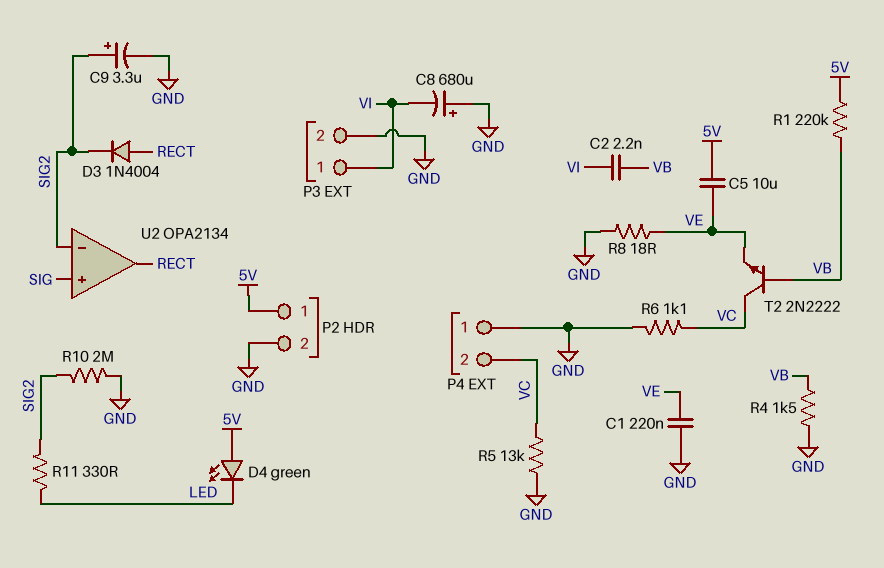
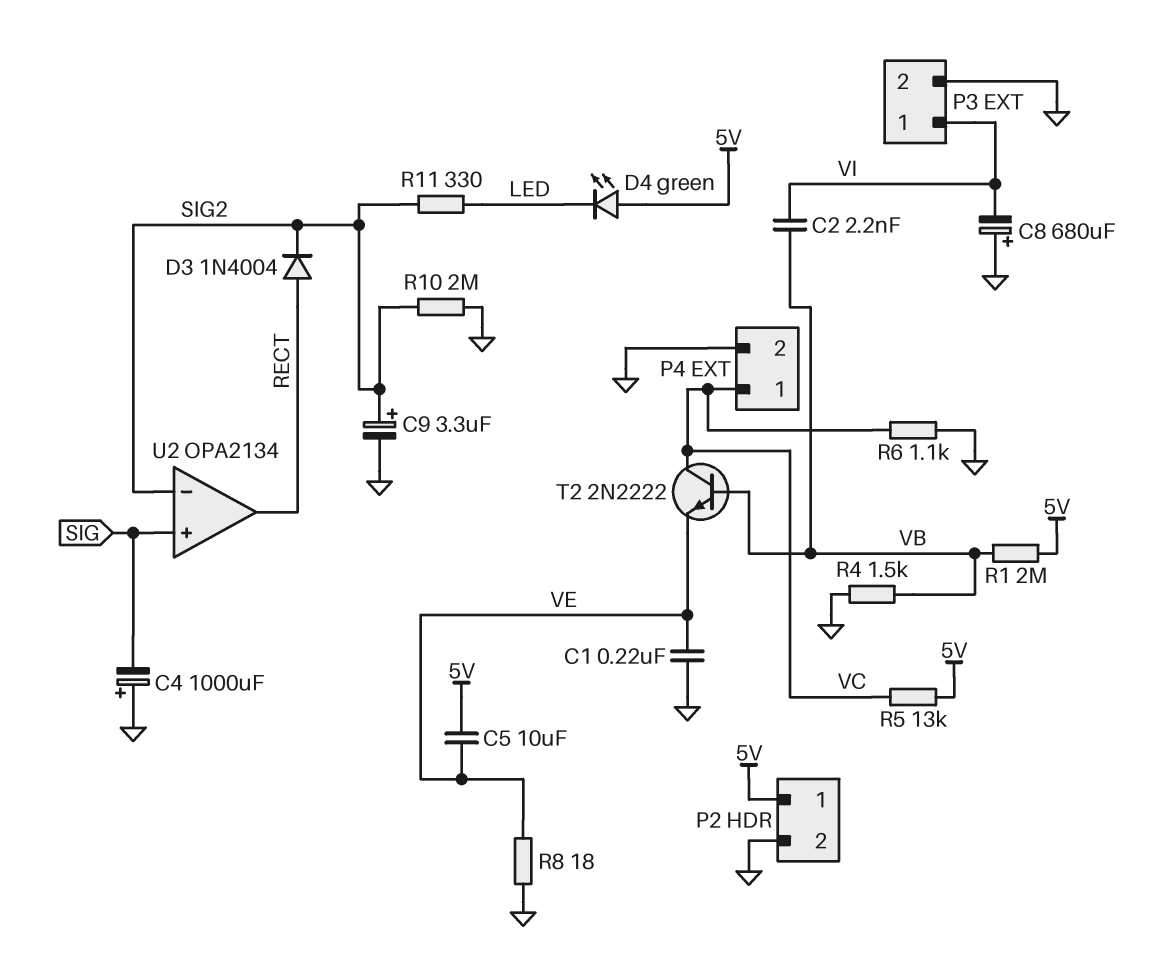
C4: none -> 1000uF (plus GND, minus SIG)
P4 pin 1: GND -> VC
P4 pin 2: VC -> GND
R1: 220k (5V, VB) -> 2M (5V, VB)
R5: 13k (GND, VC) -> 13k (5V, VC)

